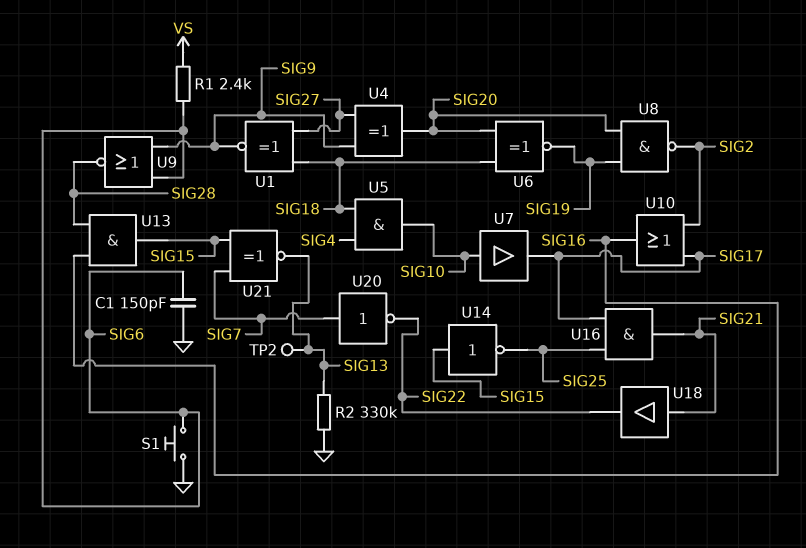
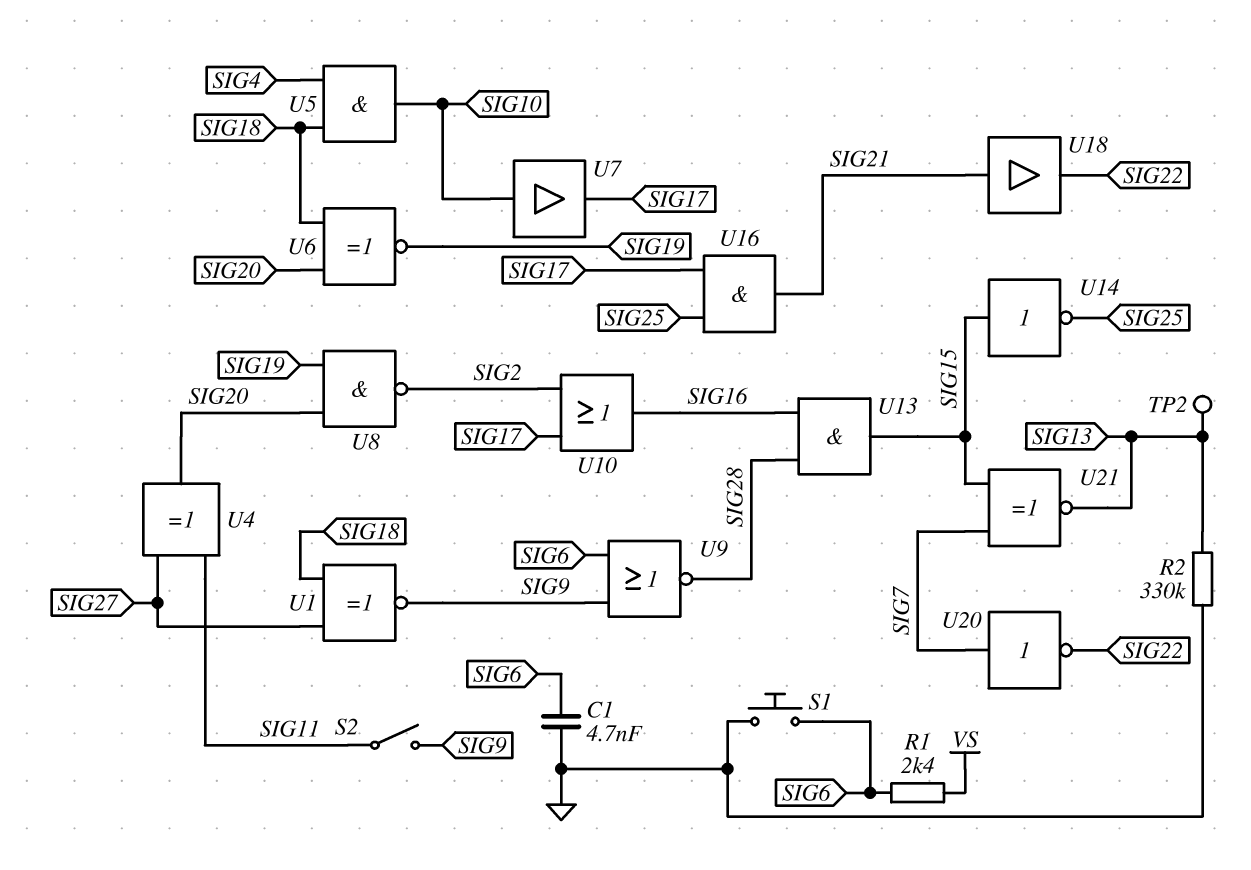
C1: 150pF (GND, SIG6) -> 4.7nF (GND, SIG6)
S2: none -> switch (SIG9, SIG11)
U4: XOR (in SIG9, in SIG27, out SIG20) -> XOR (in SIG11, in SIG27, out SIG20)

